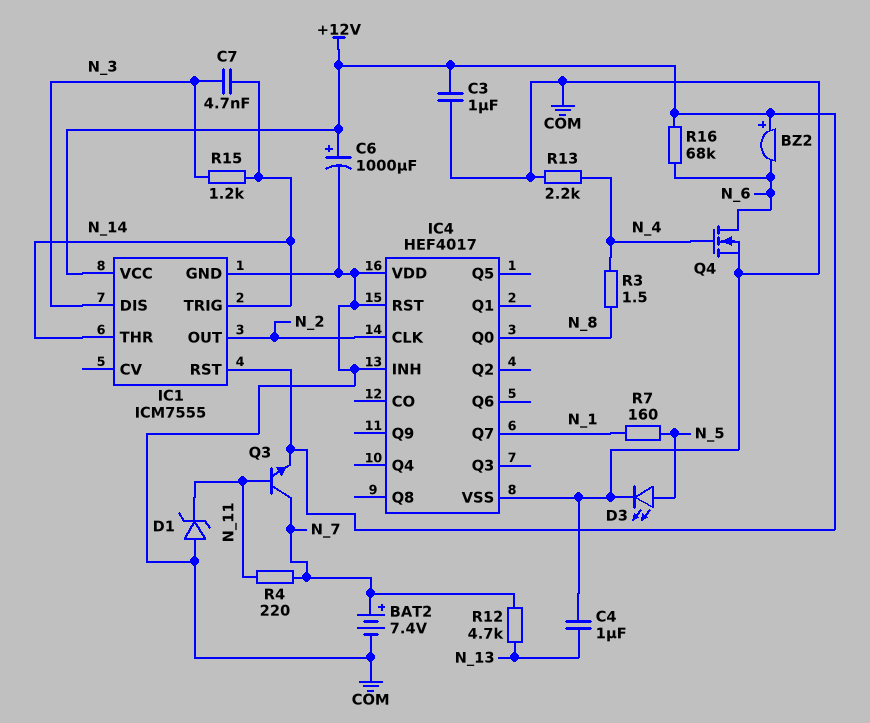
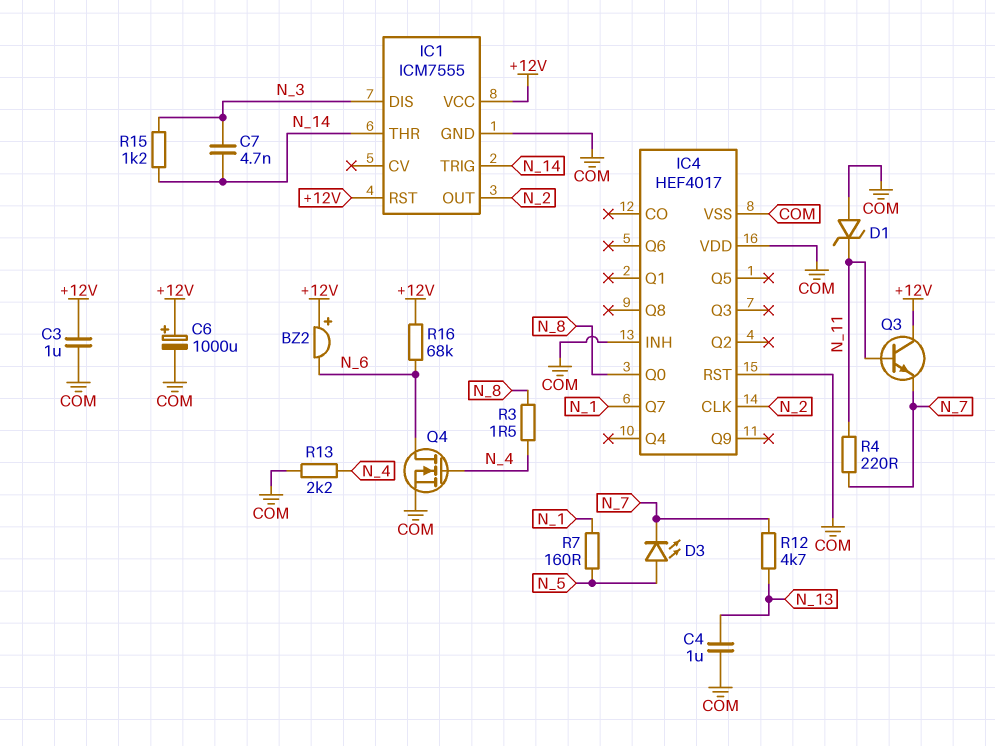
BAT2: 7.4V (plus N_7, minus COM) -> none
D3: LED (A N_5, K COM) -> LED (A N_5, K N_7)
Q3: NPN (B N_11, C N_7, E +12V) -> NPN (B N_11, C +12V, E N_7)

